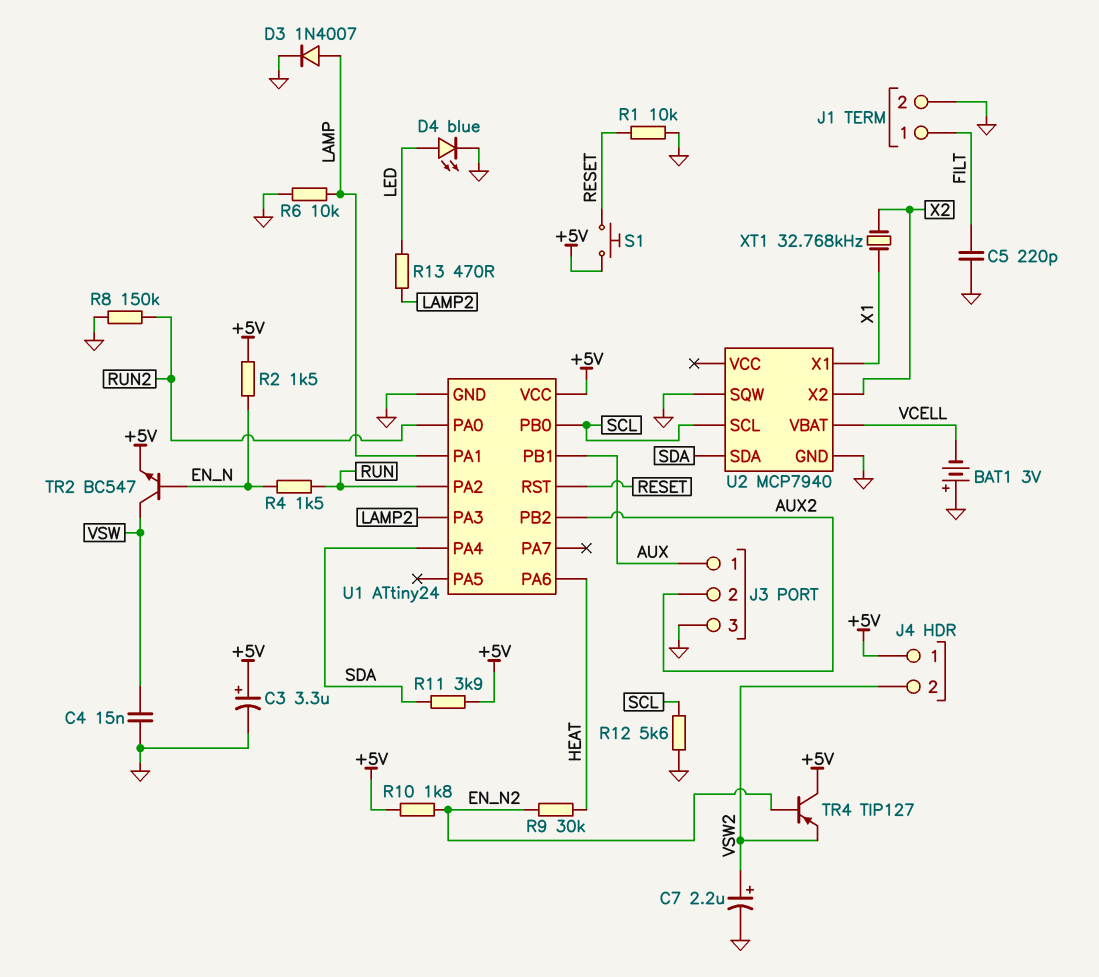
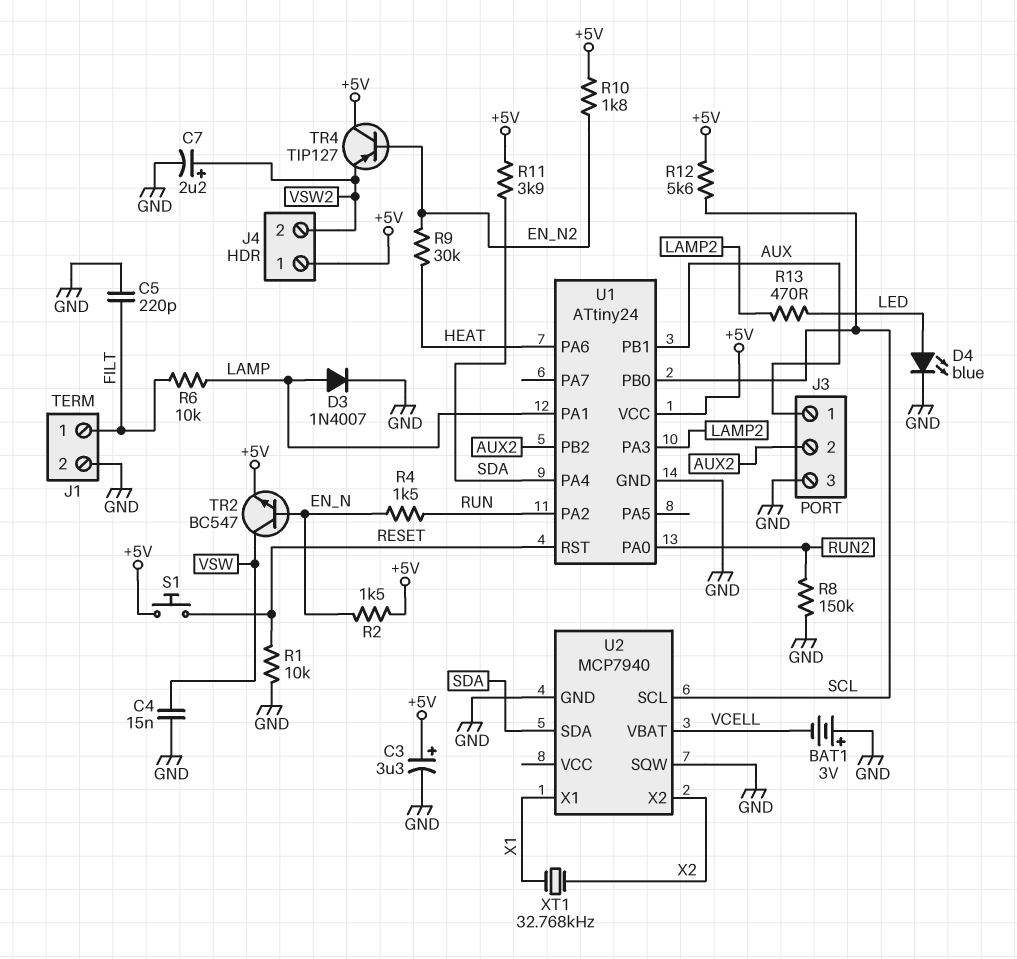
R6: 10k (GND, LAMP) -> 10k (FILT, LAMP)
R12: 5.6k (GND, SCL) -> 5.6k (+5V, SCL)

